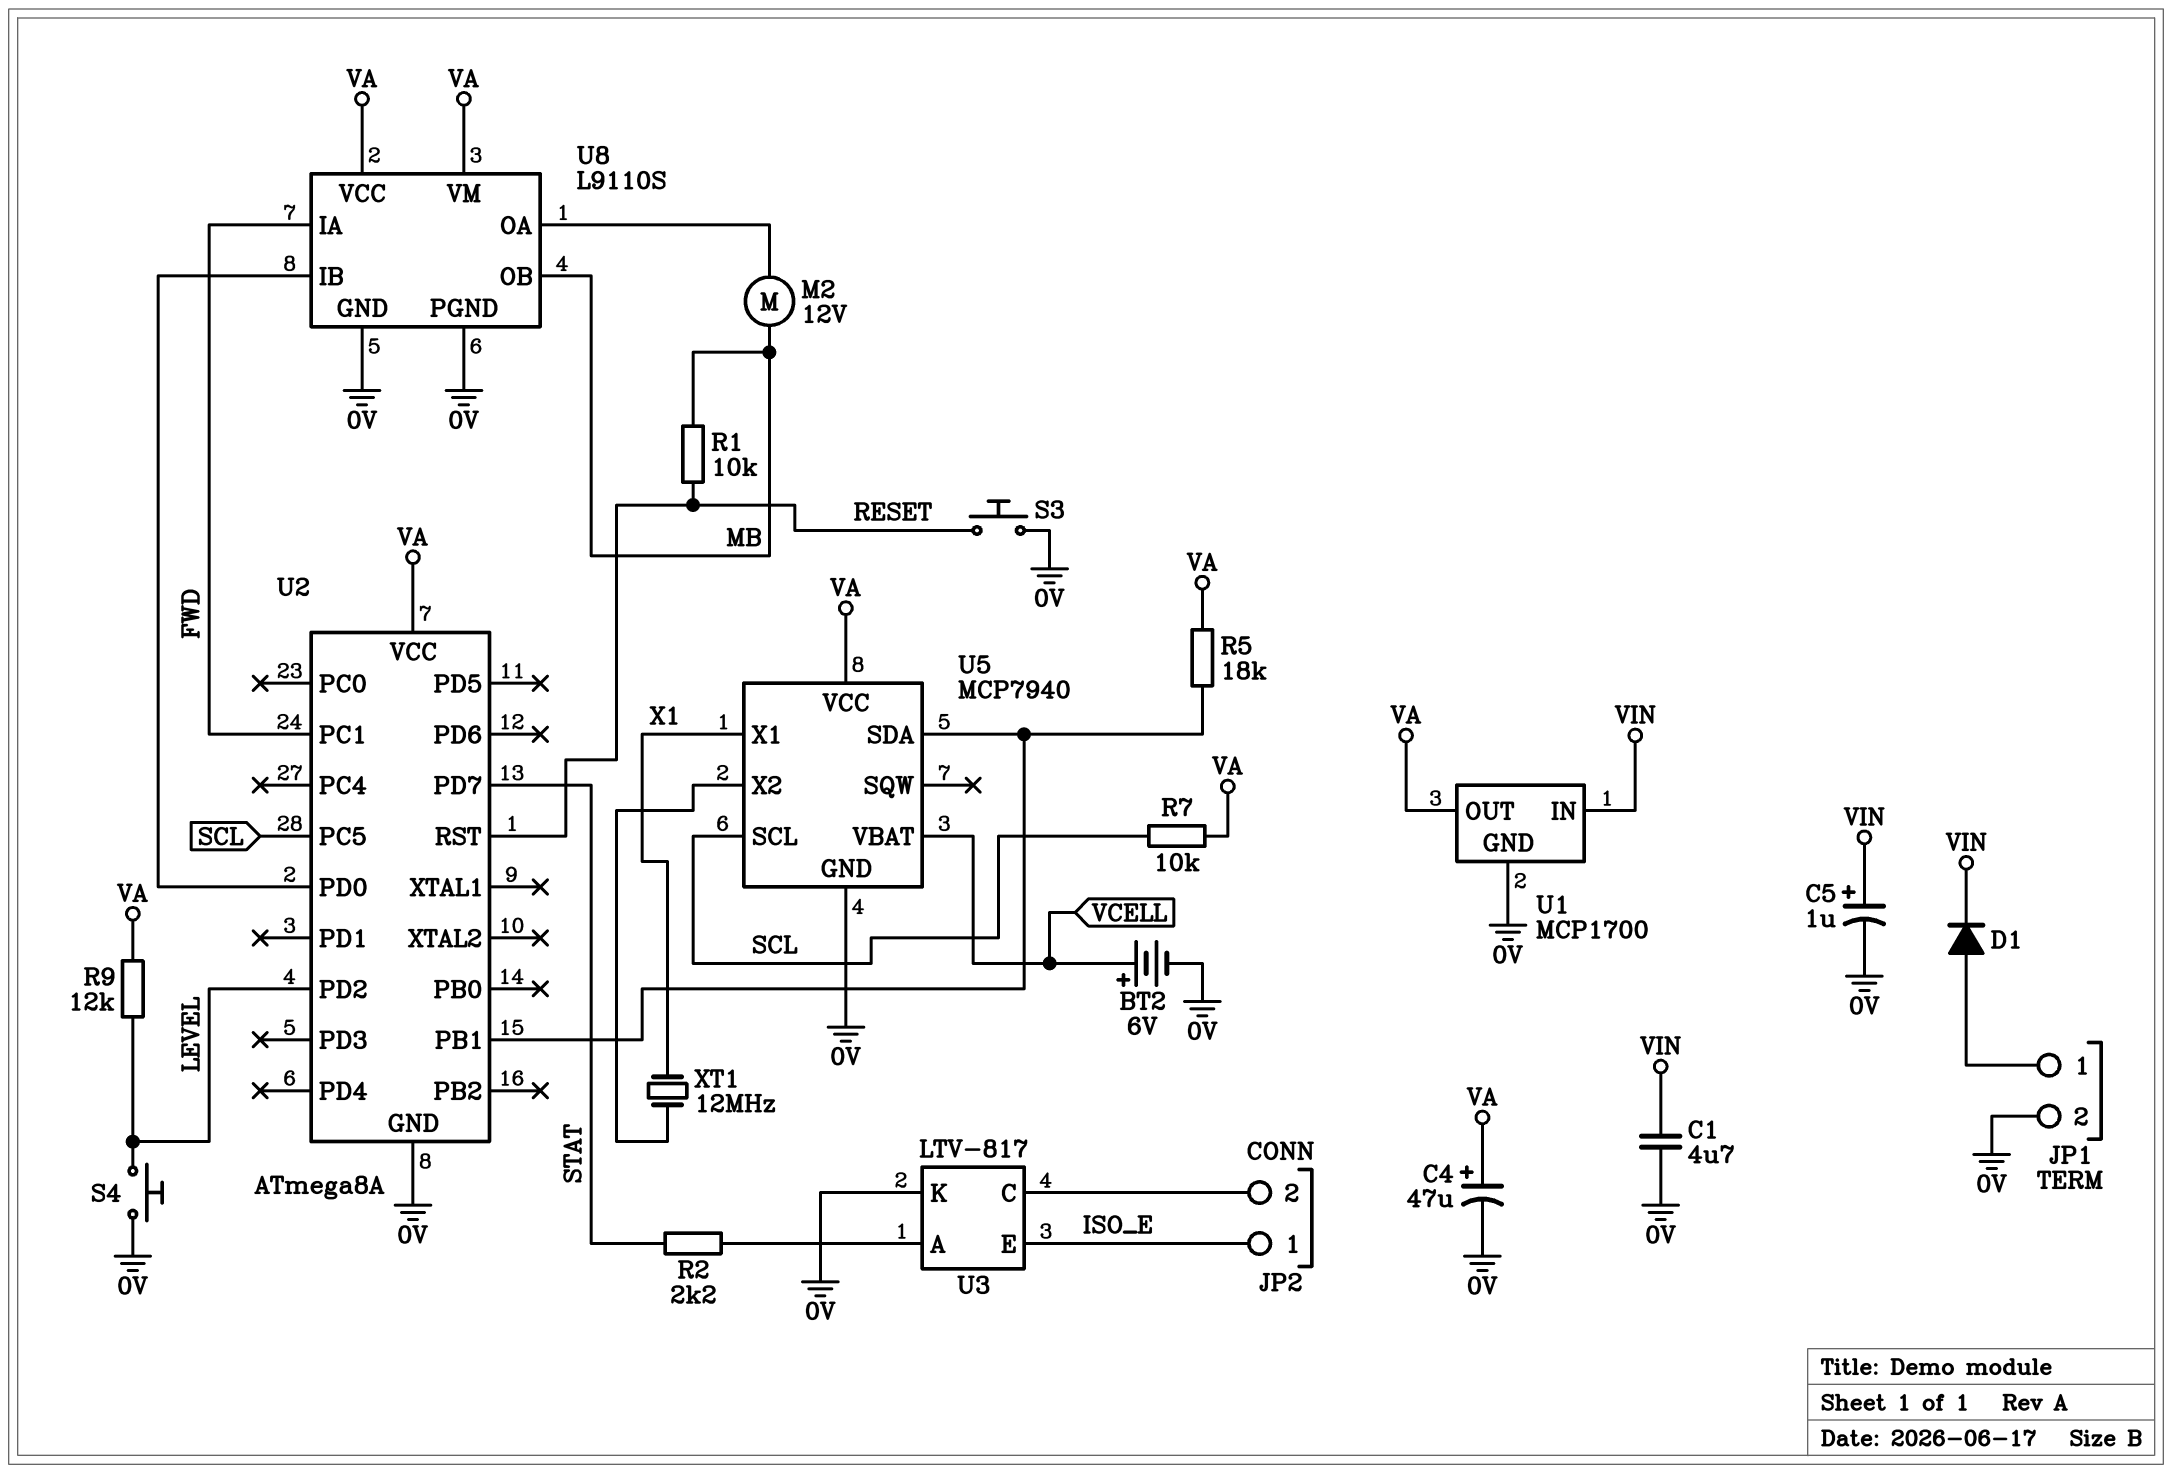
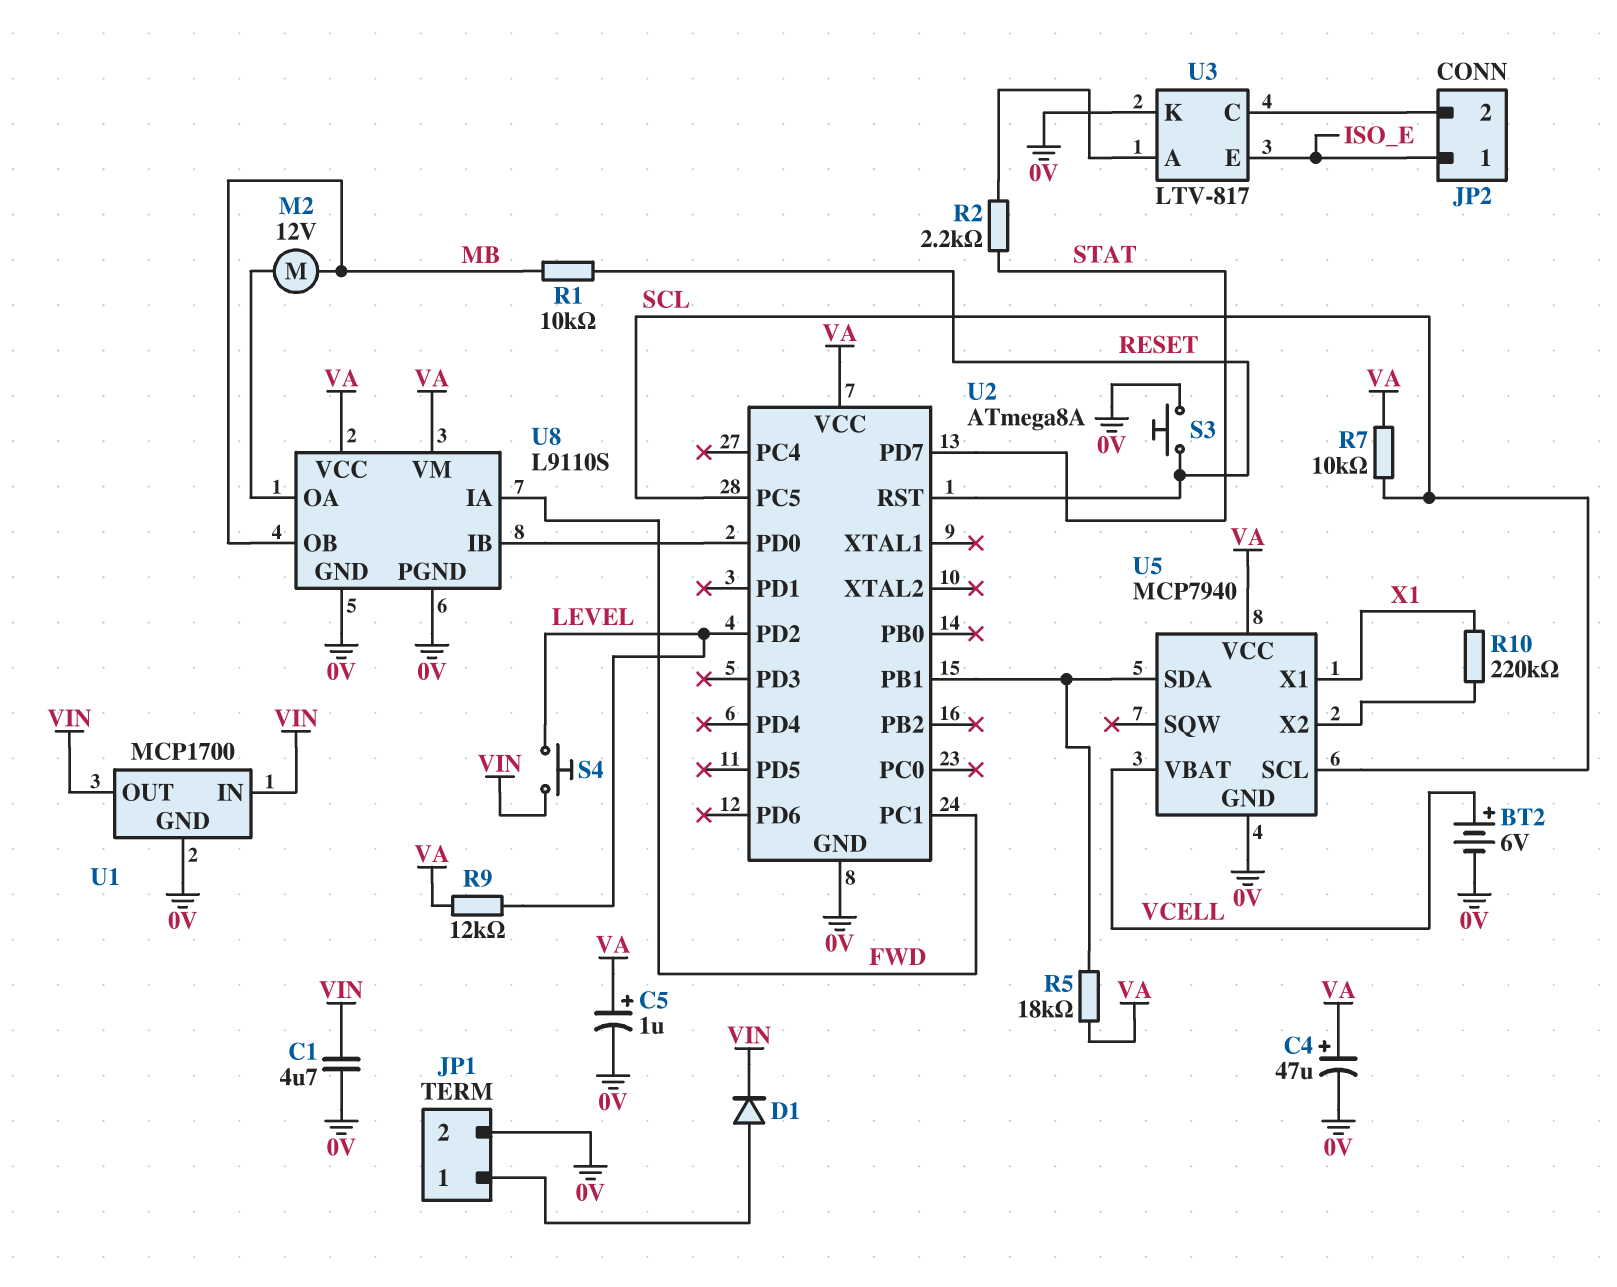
C5: 1uF (plus VIN, minus 0V) -> 1uF (plus VA, minus 0V)
R10: none -> 220k (U5/X2, X1)
S4: button (0V, LEVEL) -> button (LEVEL, VIN)
U1 pin OUT: VA -> VIN
XT1: 12MHz (U5/X2, X1) -> none

